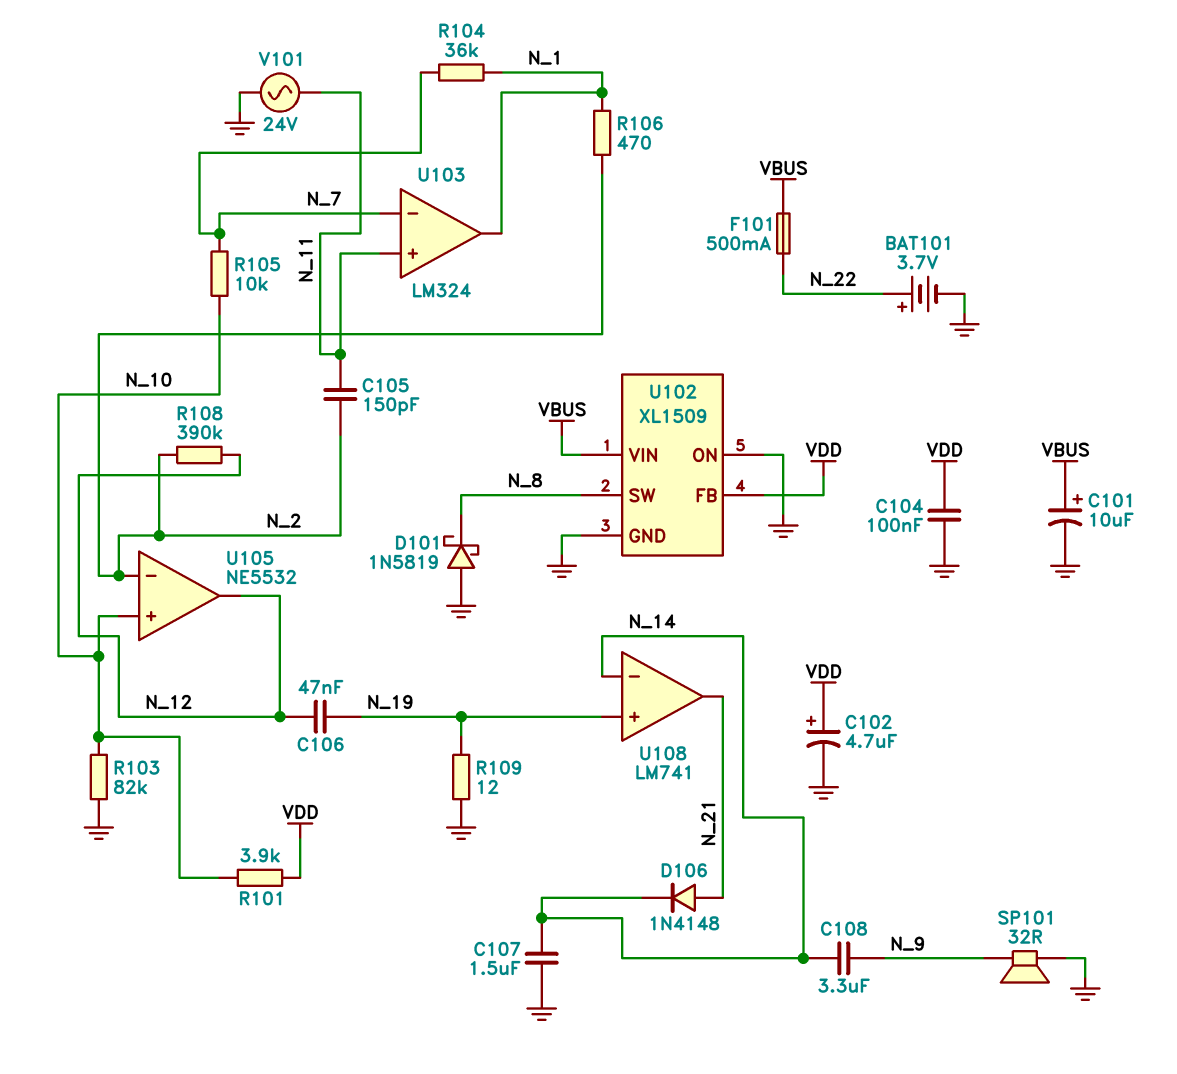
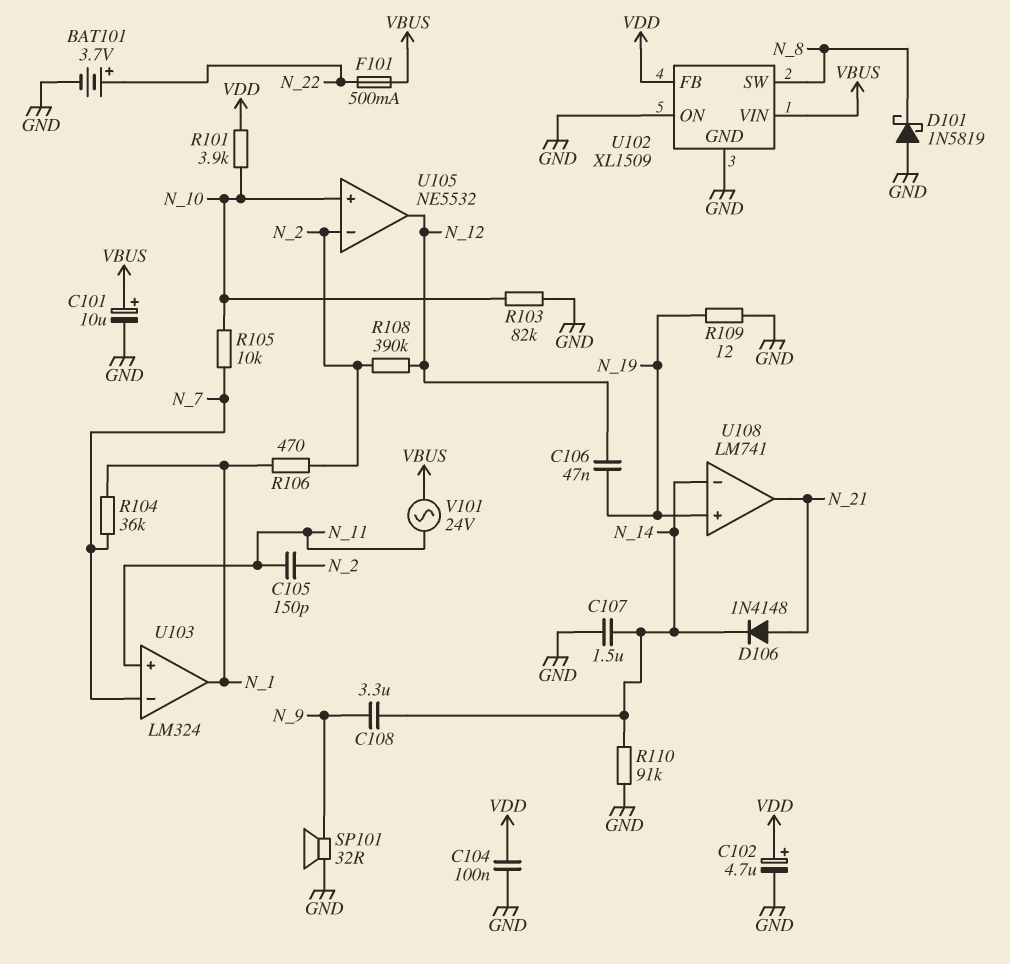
R110: none -> 91k (GND, N_14)
V101: AC 24V (GND, N_11) -> AC 24V (N_11, VBUS)

